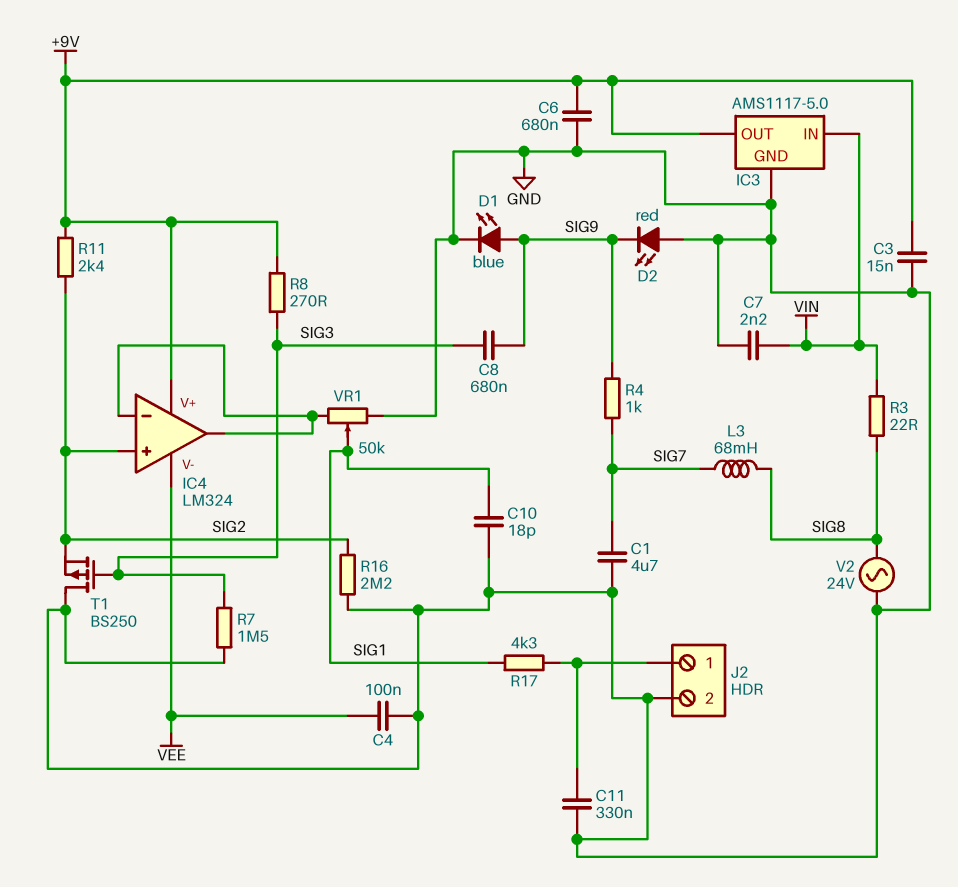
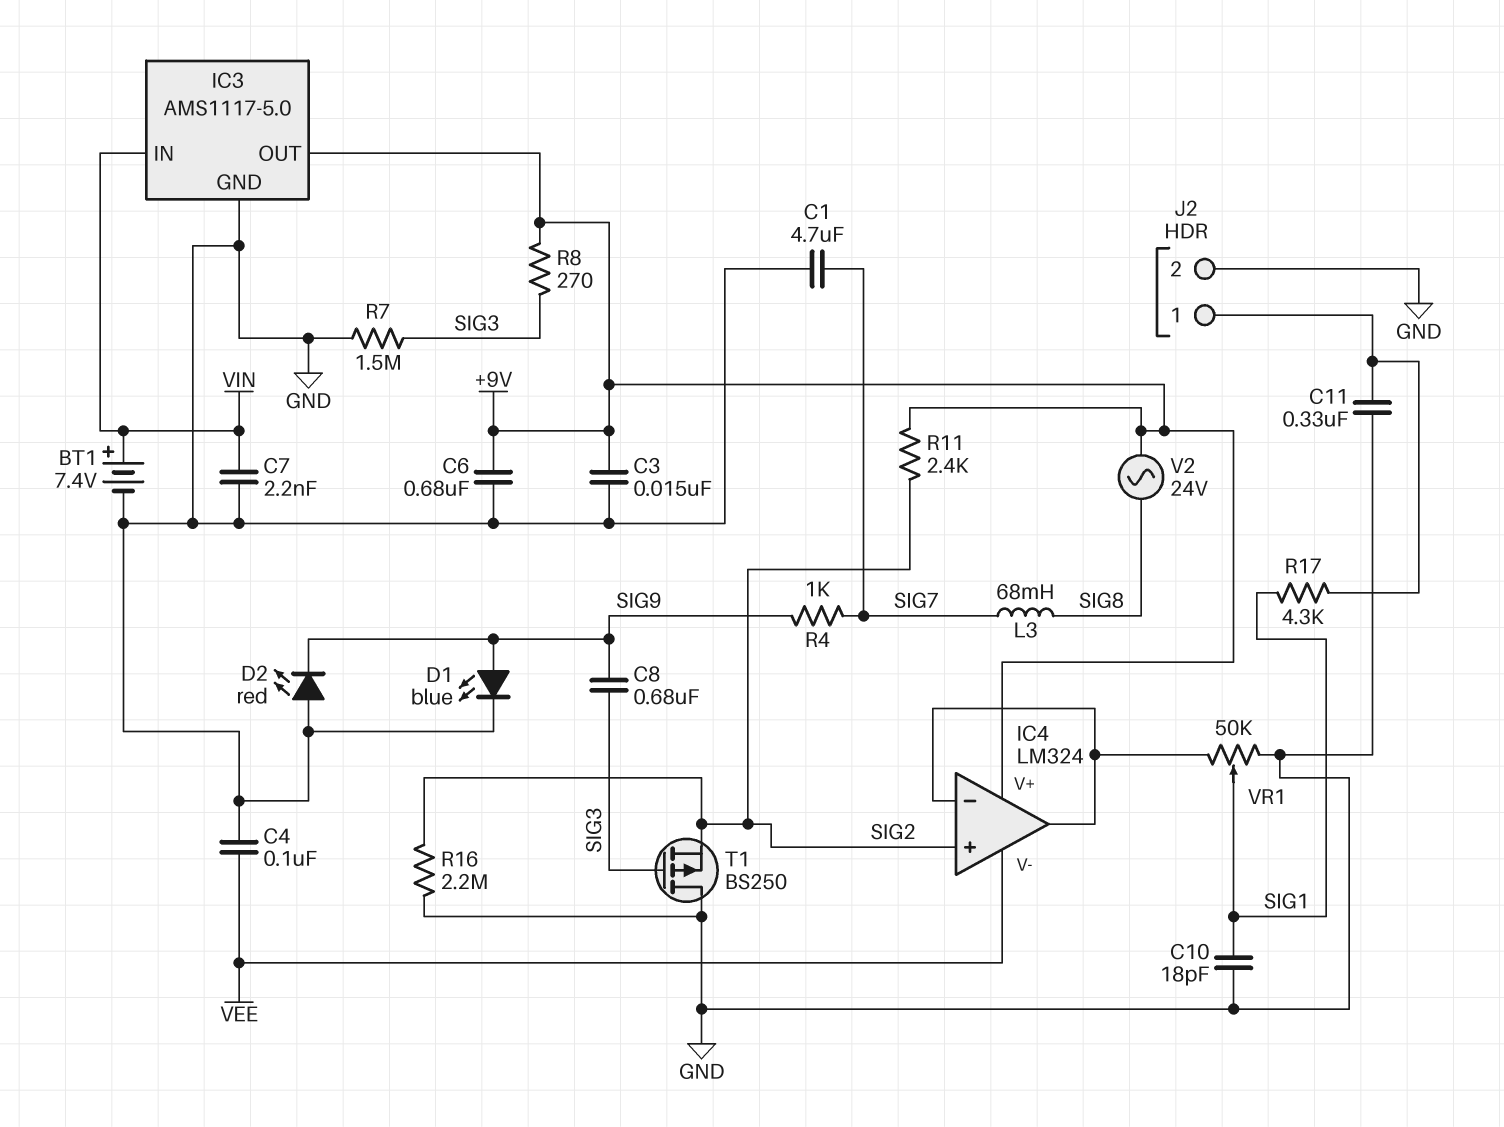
BT1: none -> 7.4V (plus VIN, minus GND)
R3: 22 (SIG8, VIN) -> none
V2: AC 24V (GND, SIG8) -> AC 24V (+9V, SIG8)

